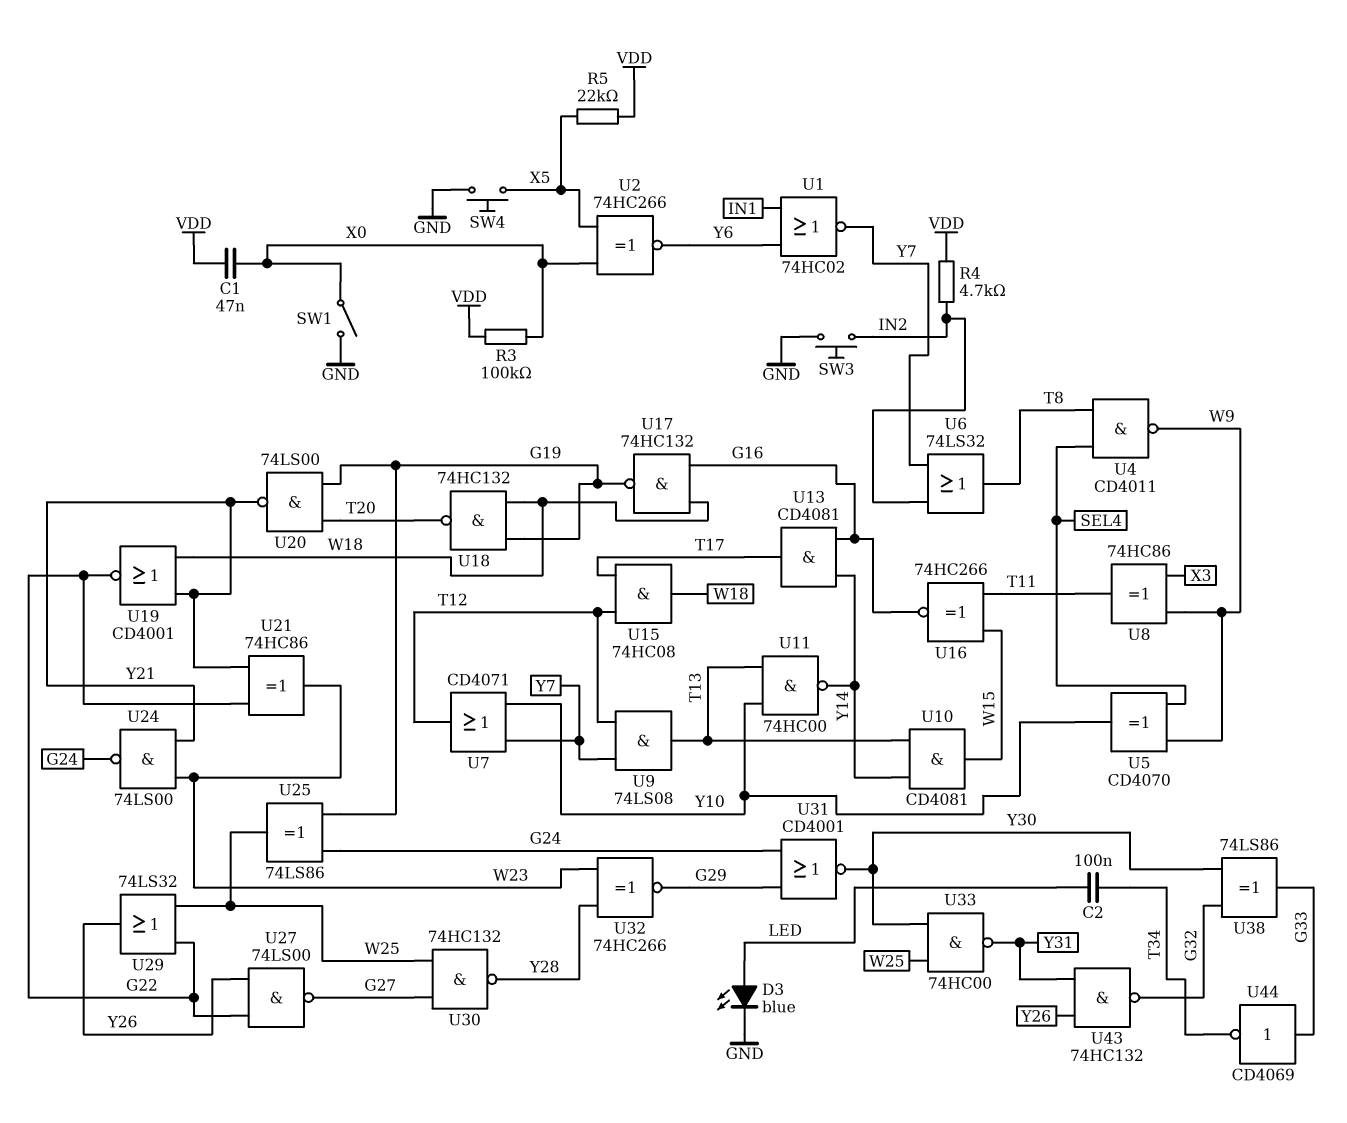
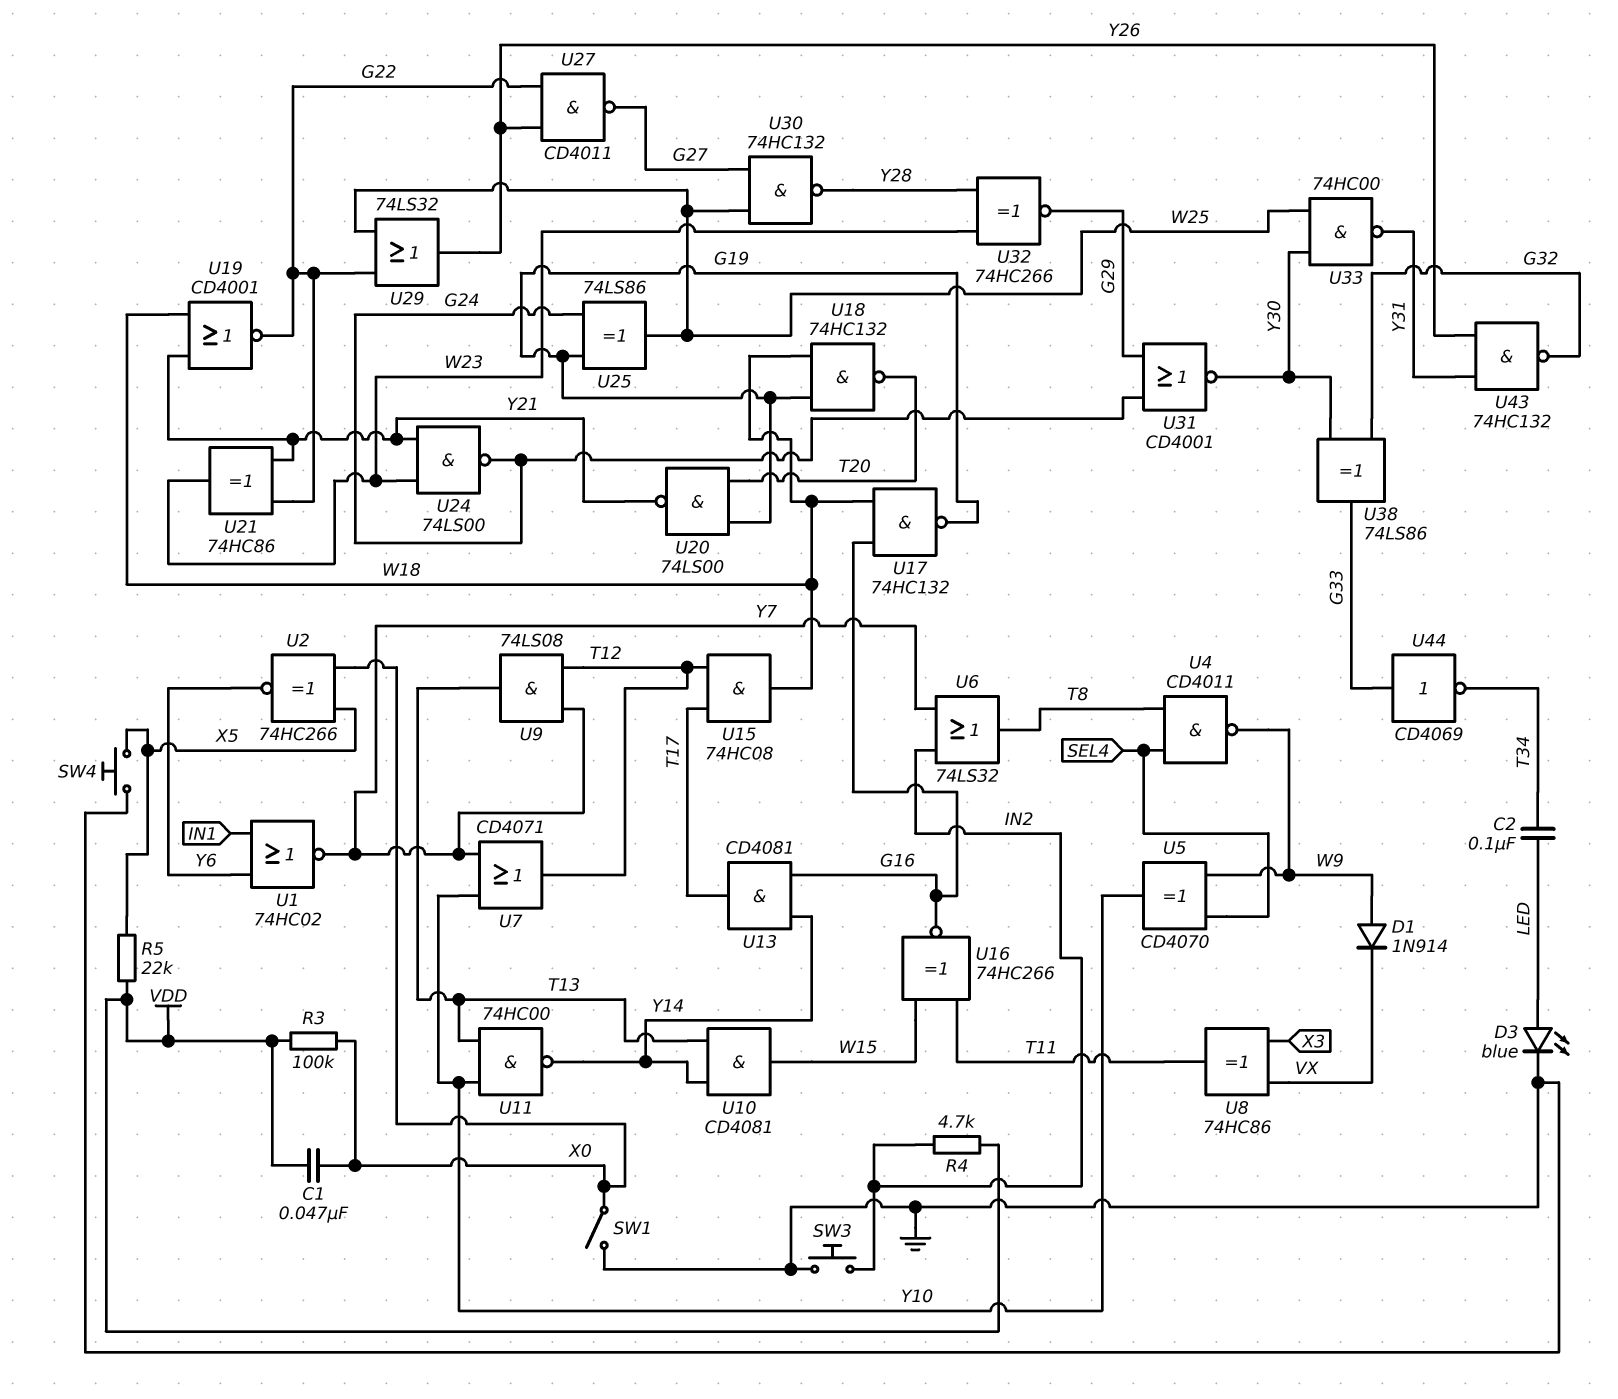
D1: none -> diode 1N914 (A W9, K VX)
U8: XOR 74HC86 (in W9, in X3, out T11) -> XOR 74HC86 (in VX, in X3, out T11)
U27: NAND 74LS00 (in G22, in Y26, out G27) -> NAND CD4011 (in G22, in Y26, out G27)

